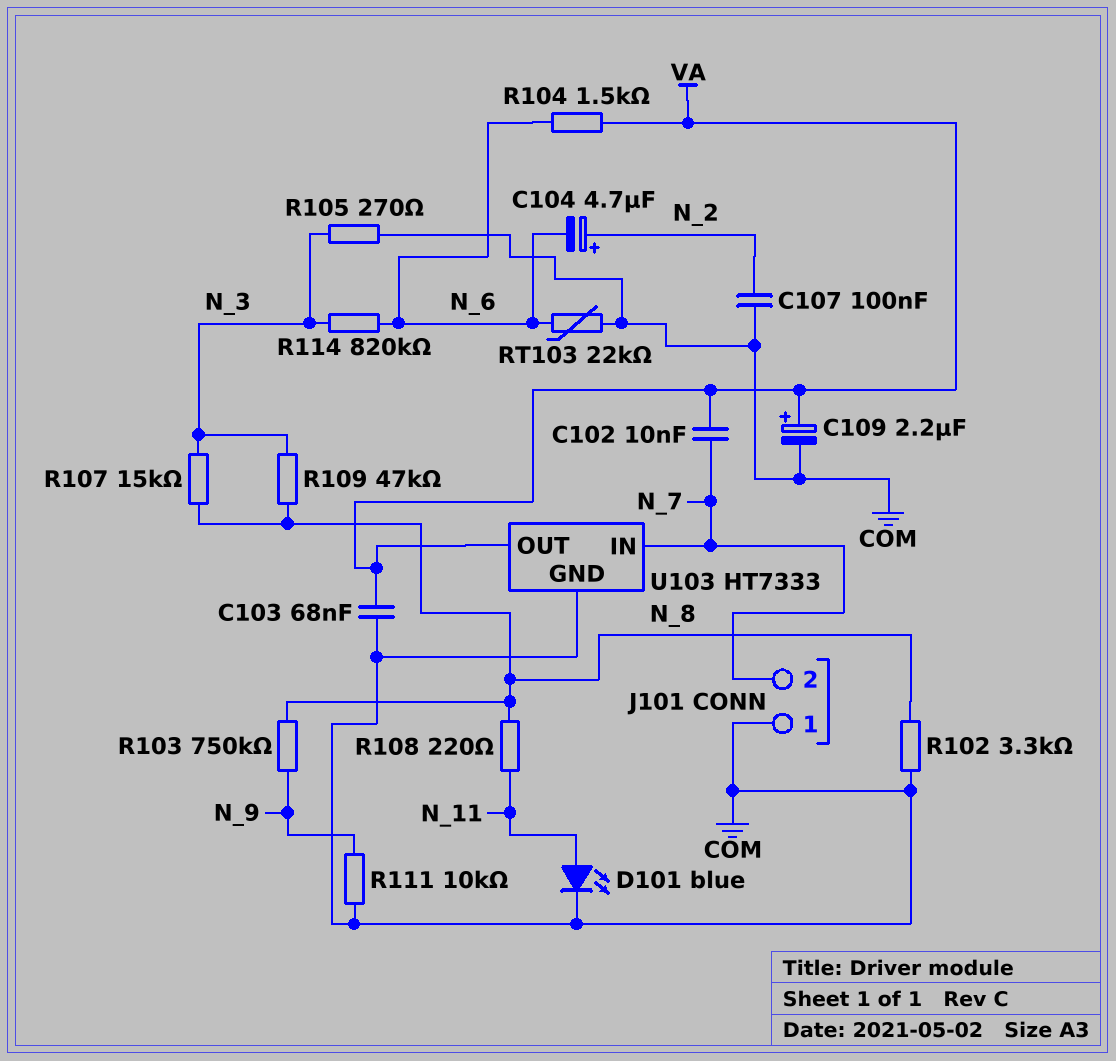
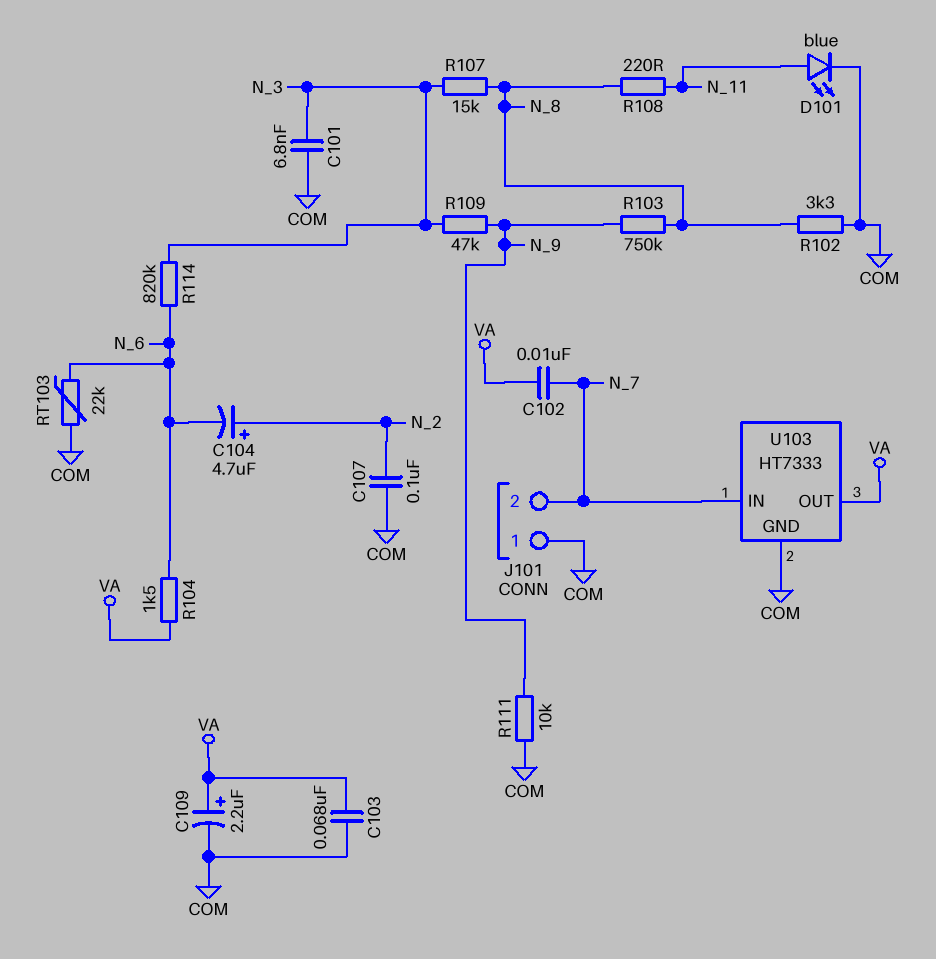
C101: none -> 6.8nF (COM, N_3)
R105: 270 (COM, N_3) -> none
R109: 47k (N_3, N_8) -> 47k (N_3, N_9)

